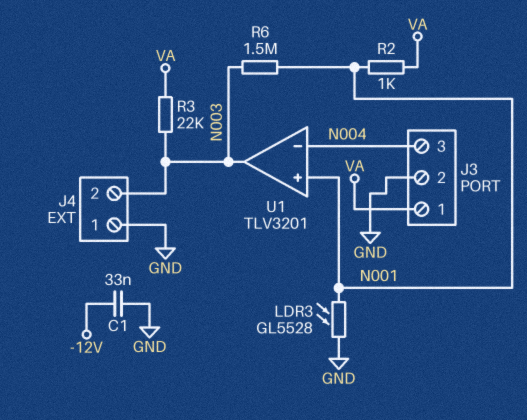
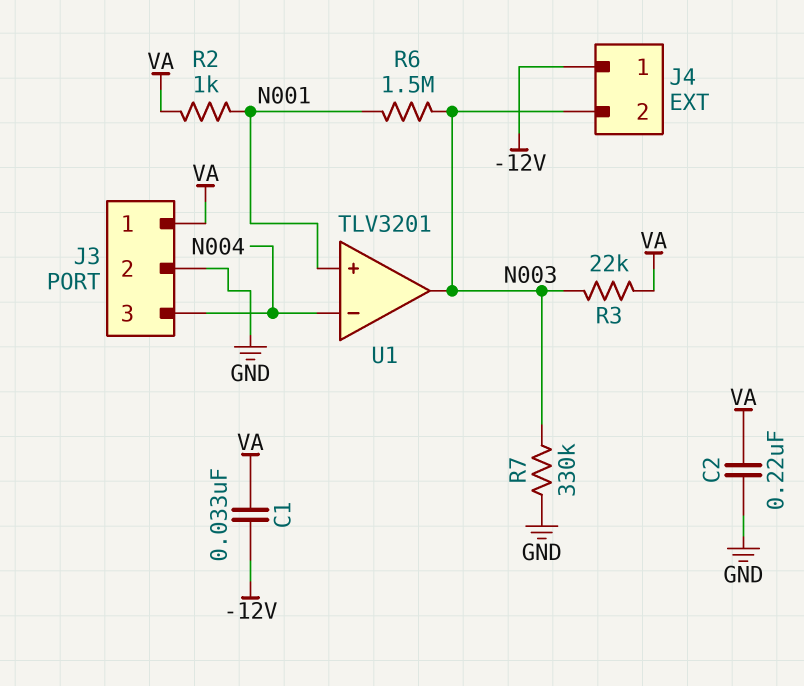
C1: 33nF (-12V, GND) -> 33nF (-12V, VA)
C2: none -> 220nF (GND, VA)
J4 pin 1: GND -> -12V
LDR3: GL5528 (GND, N001) -> none
R7: none -> 330k (GND, N003)

